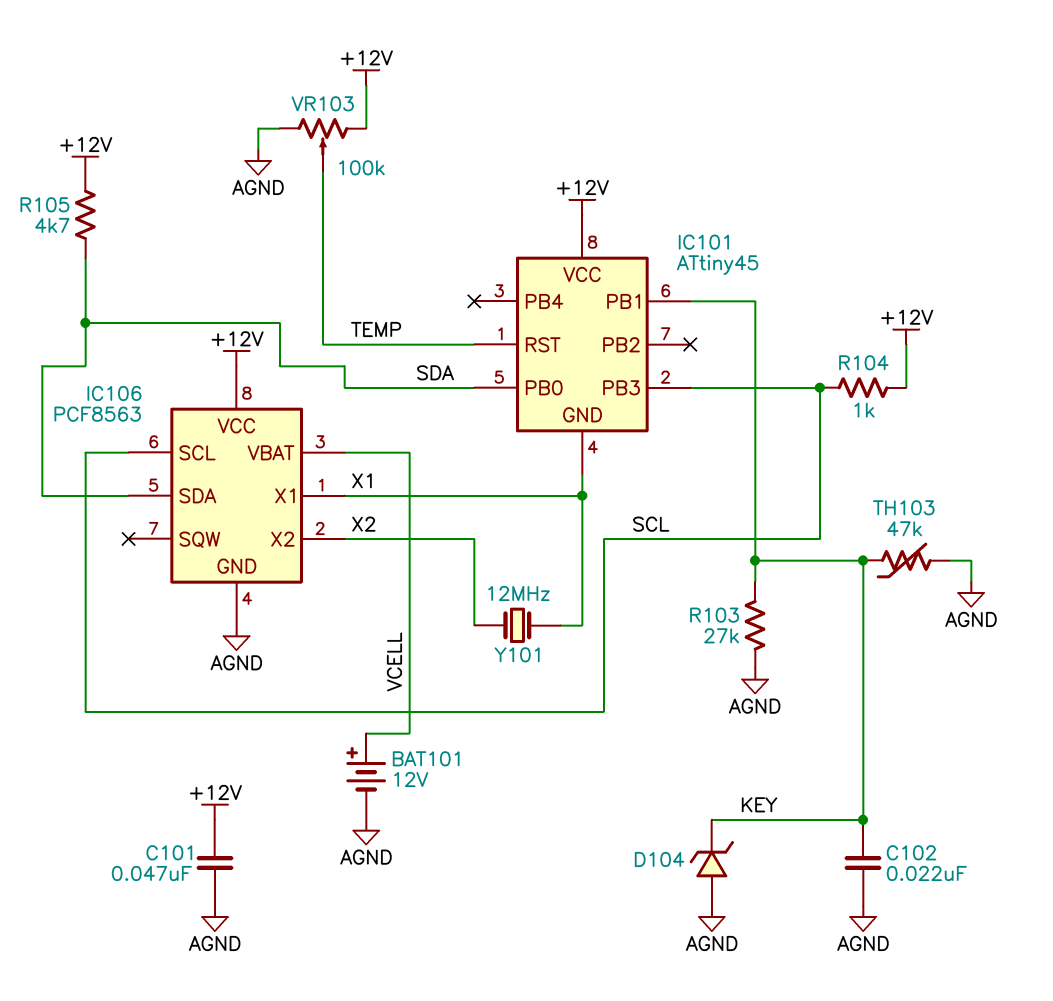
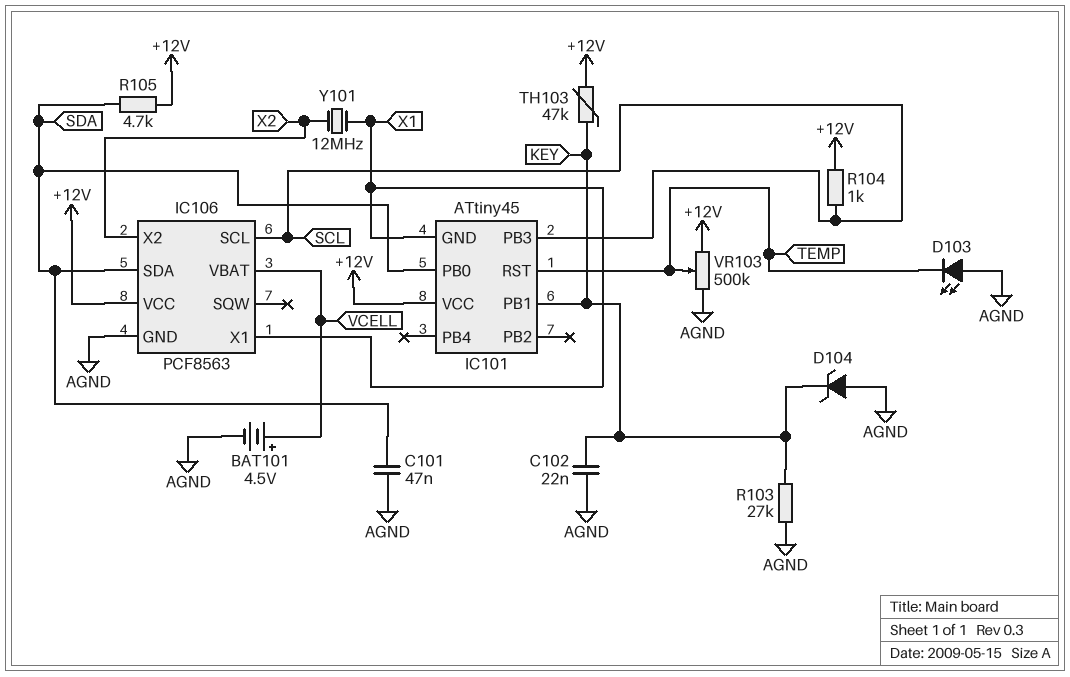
BAT101: 12V (plus VCELL, minus AGND) -> 4.5V (plus VCELL, minus AGND)
C101: 47nF (+12V, AGND) -> 47nF (AGND, SDA)
D103: none -> LED (A AGND, K TEMP)
TH103: 47k (AGND, KEY) -> 47k (+12V, KEY)
VR103: 100k (+12V, AGND, wiper TEMP) -> 500k (+12V, AGND, wiper TEMP)

